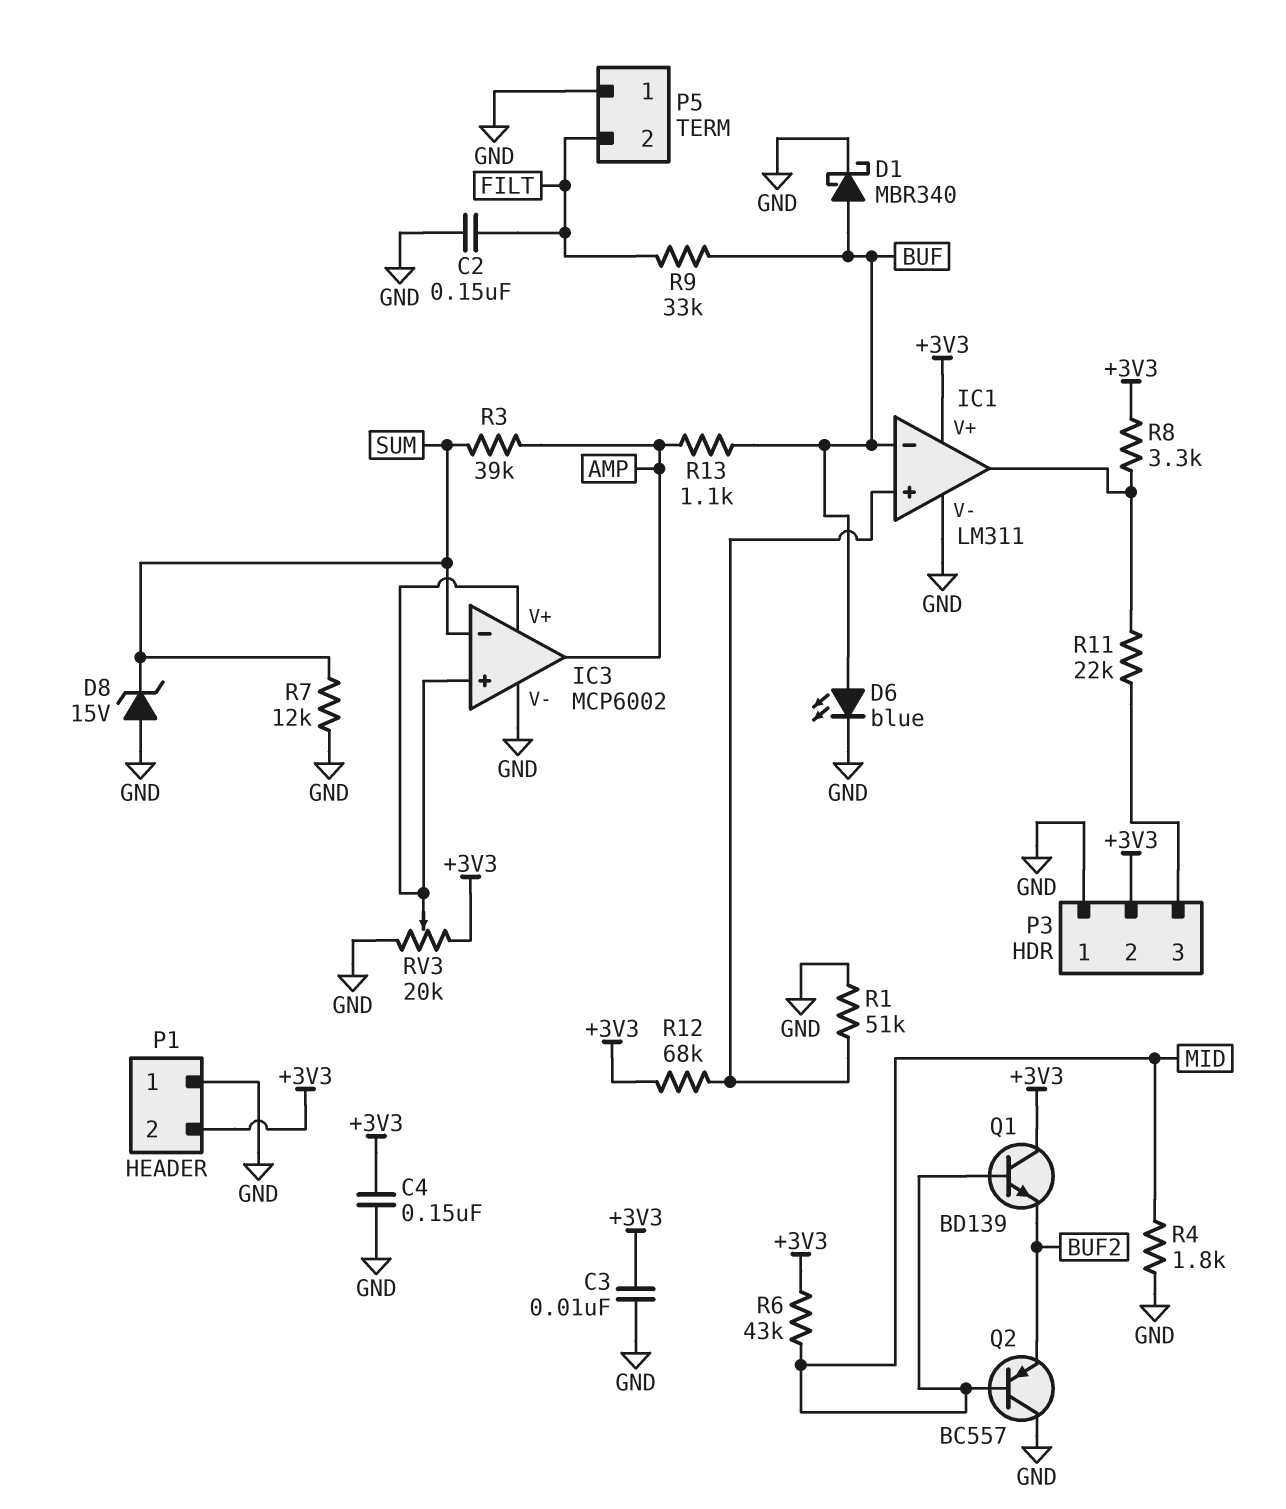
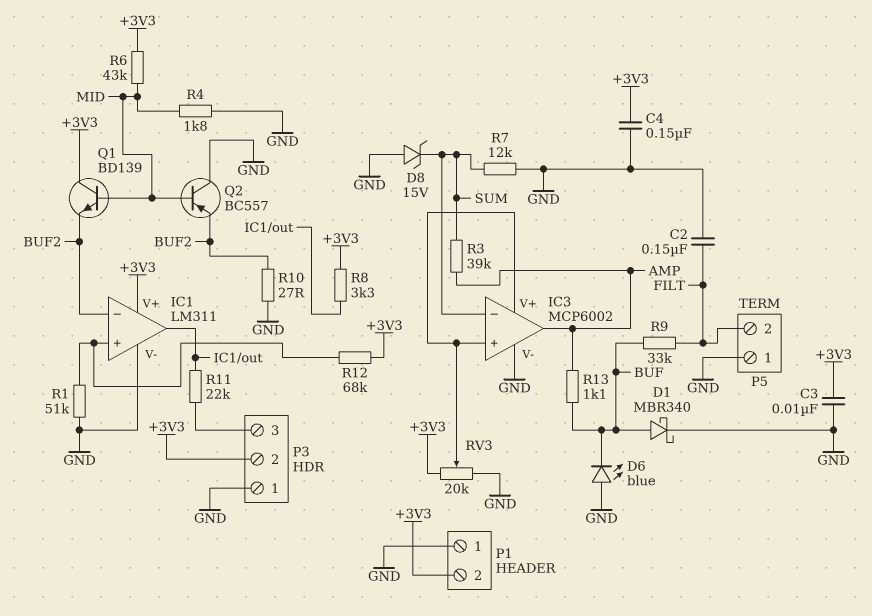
D6: LED blue (A BUF, K GND) -> LED blue (A GND, K BUF)
IC1 pin in-: BUF -> BUF2
R10: none -> 27 (BUF2, GND)

